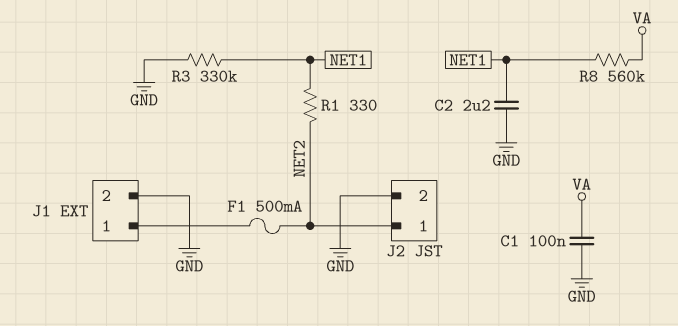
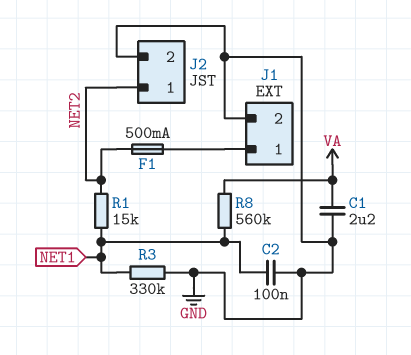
C1: 100nF (GND, VA) -> 2.2uF (GND, VA)
C2: 2.2uF (GND, NET1) -> 100nF (GND, NET1)
R1: 330 (NET1, NET2) -> 15k (NET1, NET2)

